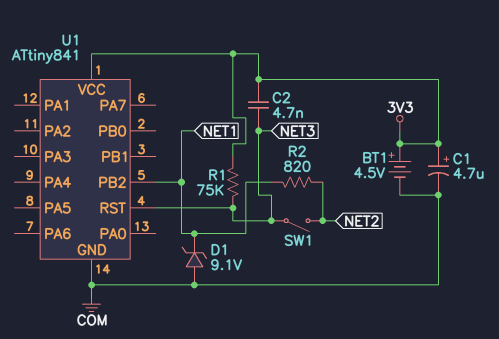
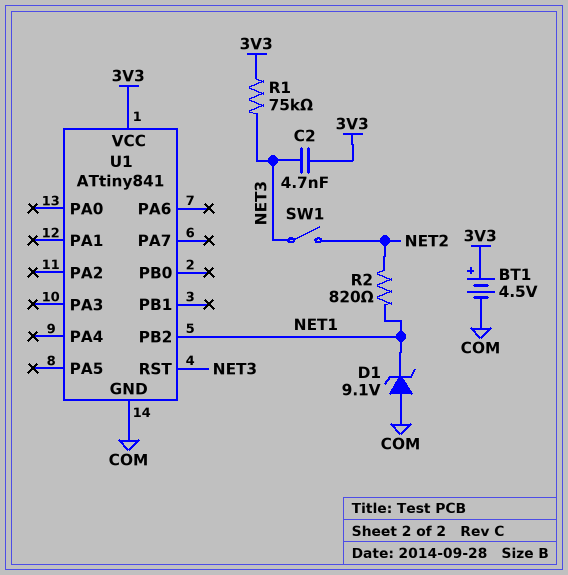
C1: 4.7uF (plus 3V3, minus COM) -> none

